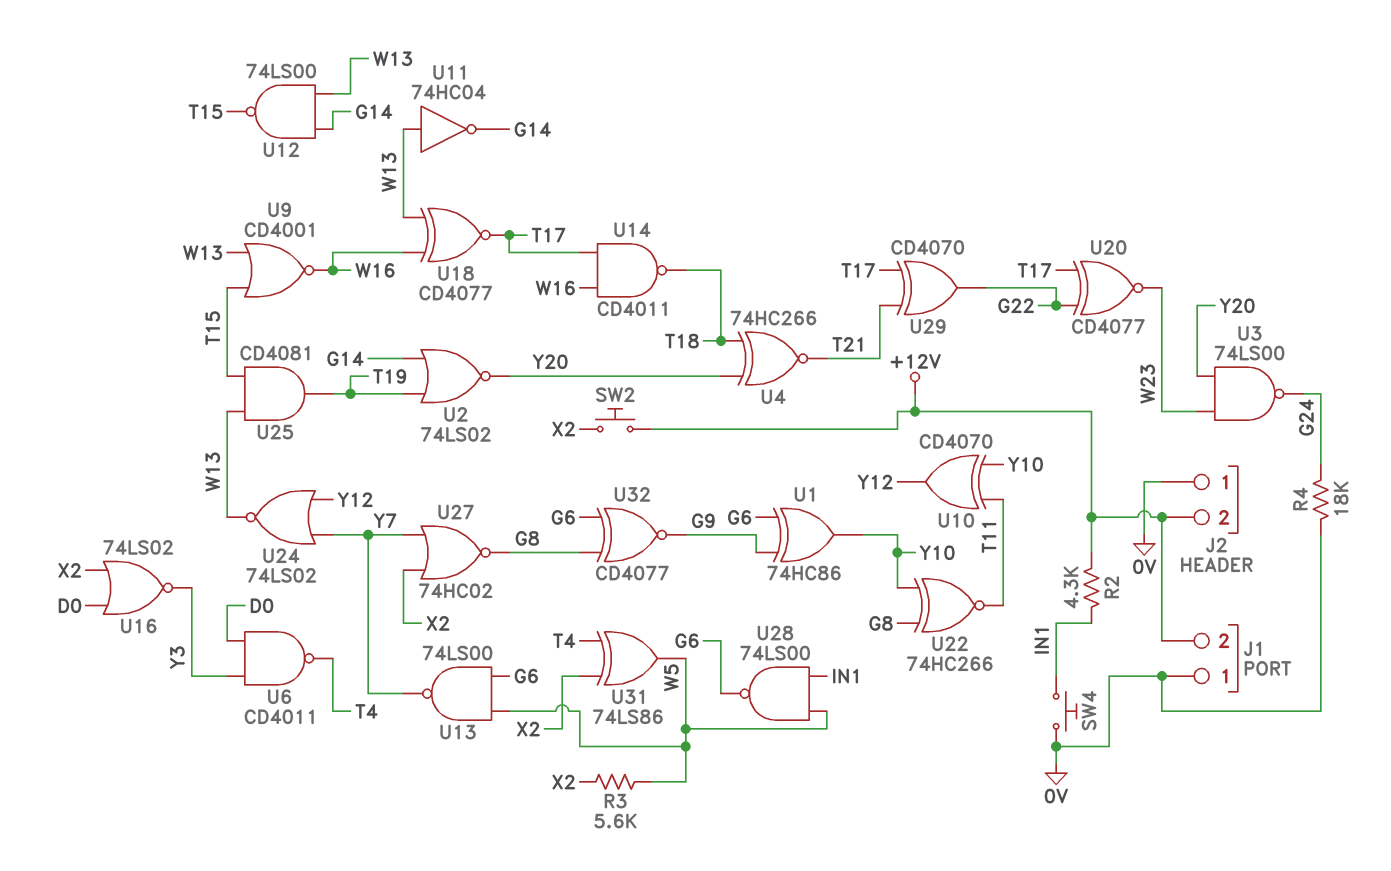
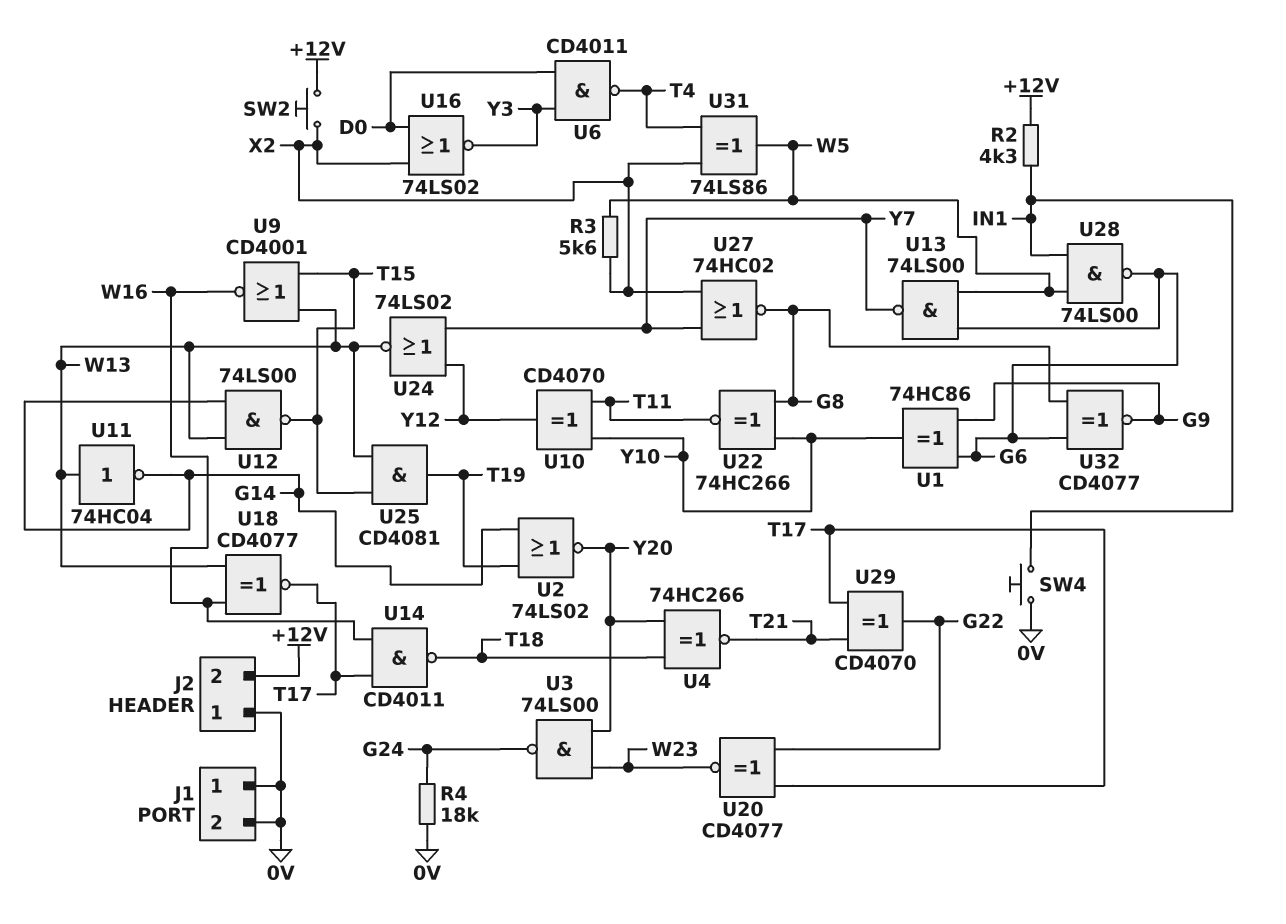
J1 pin 2: +12V -> 0V

